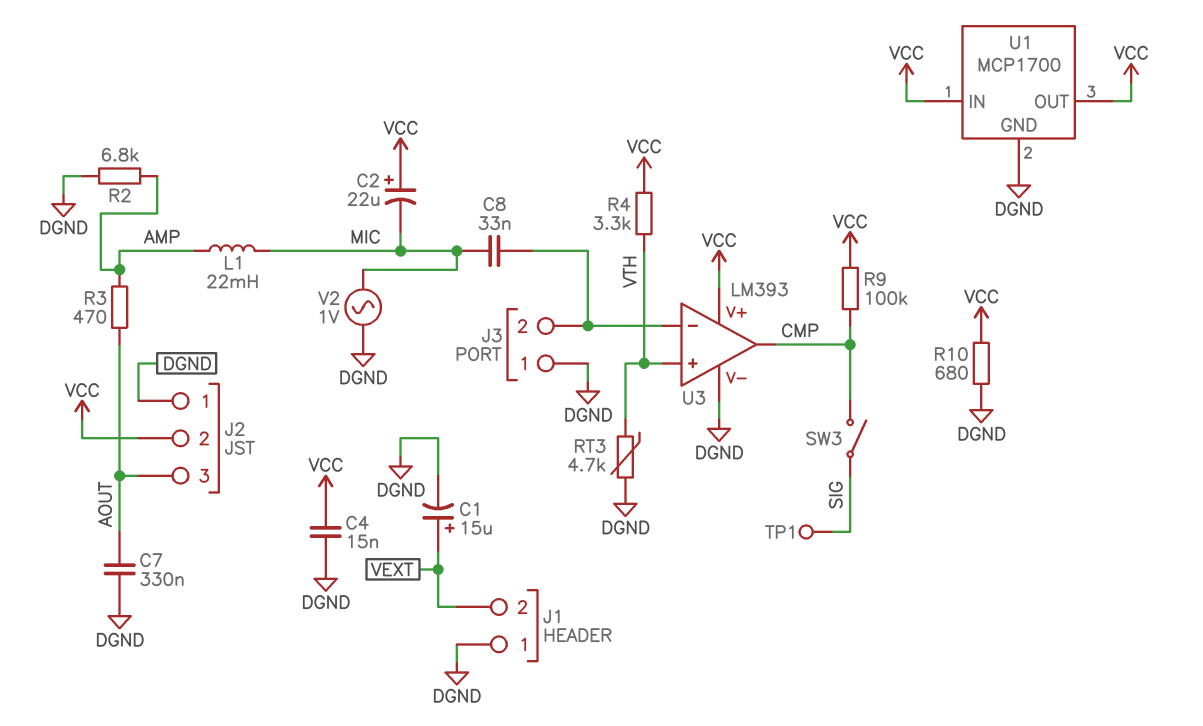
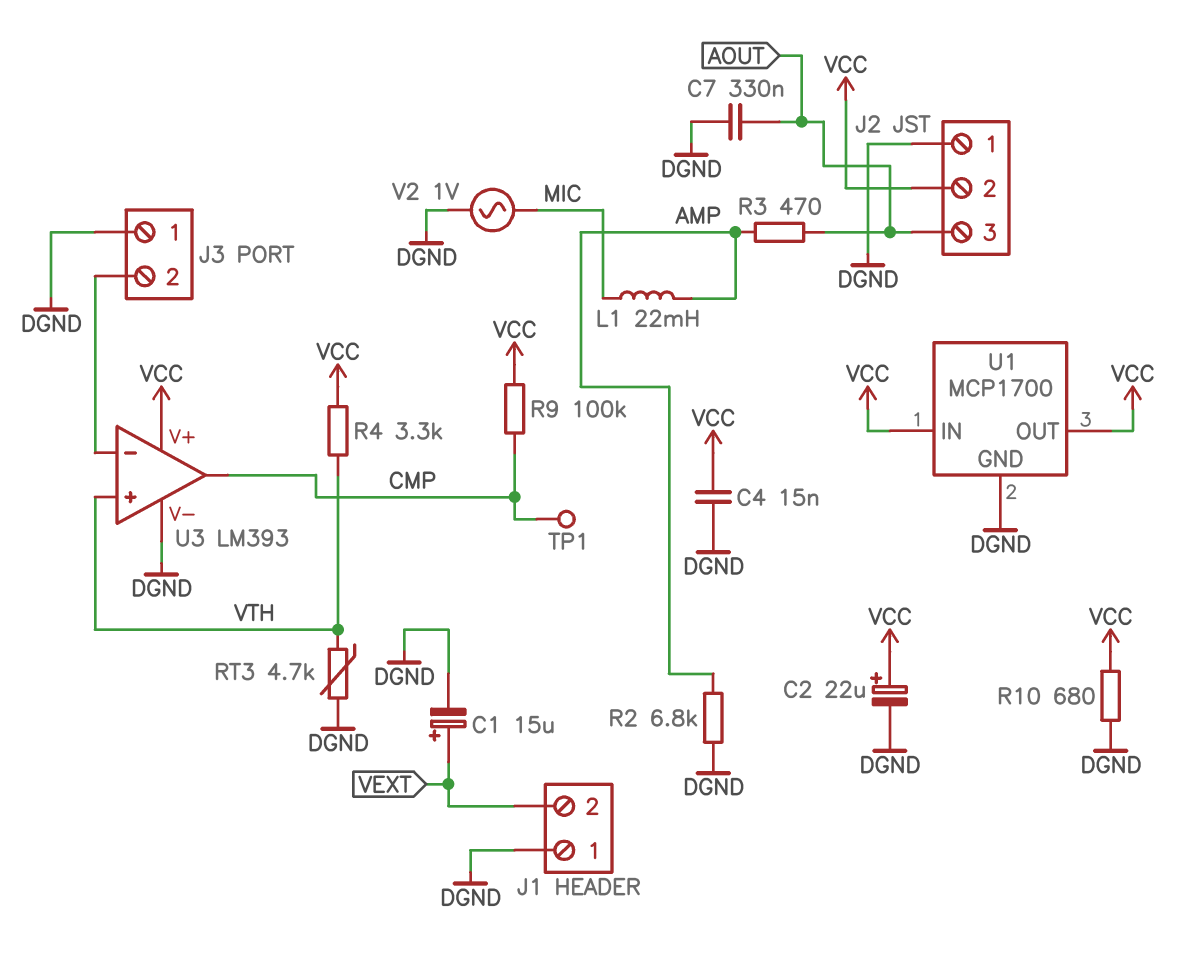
C2: 22uF (plus VCC, minus MIC) -> 22uF (plus VCC, minus DGND)
C8: 33nF (J3/2, MIC) -> none
SW3: switch (CMP, SIG) -> none
TP1: test point (SIG) -> test point (CMP)

